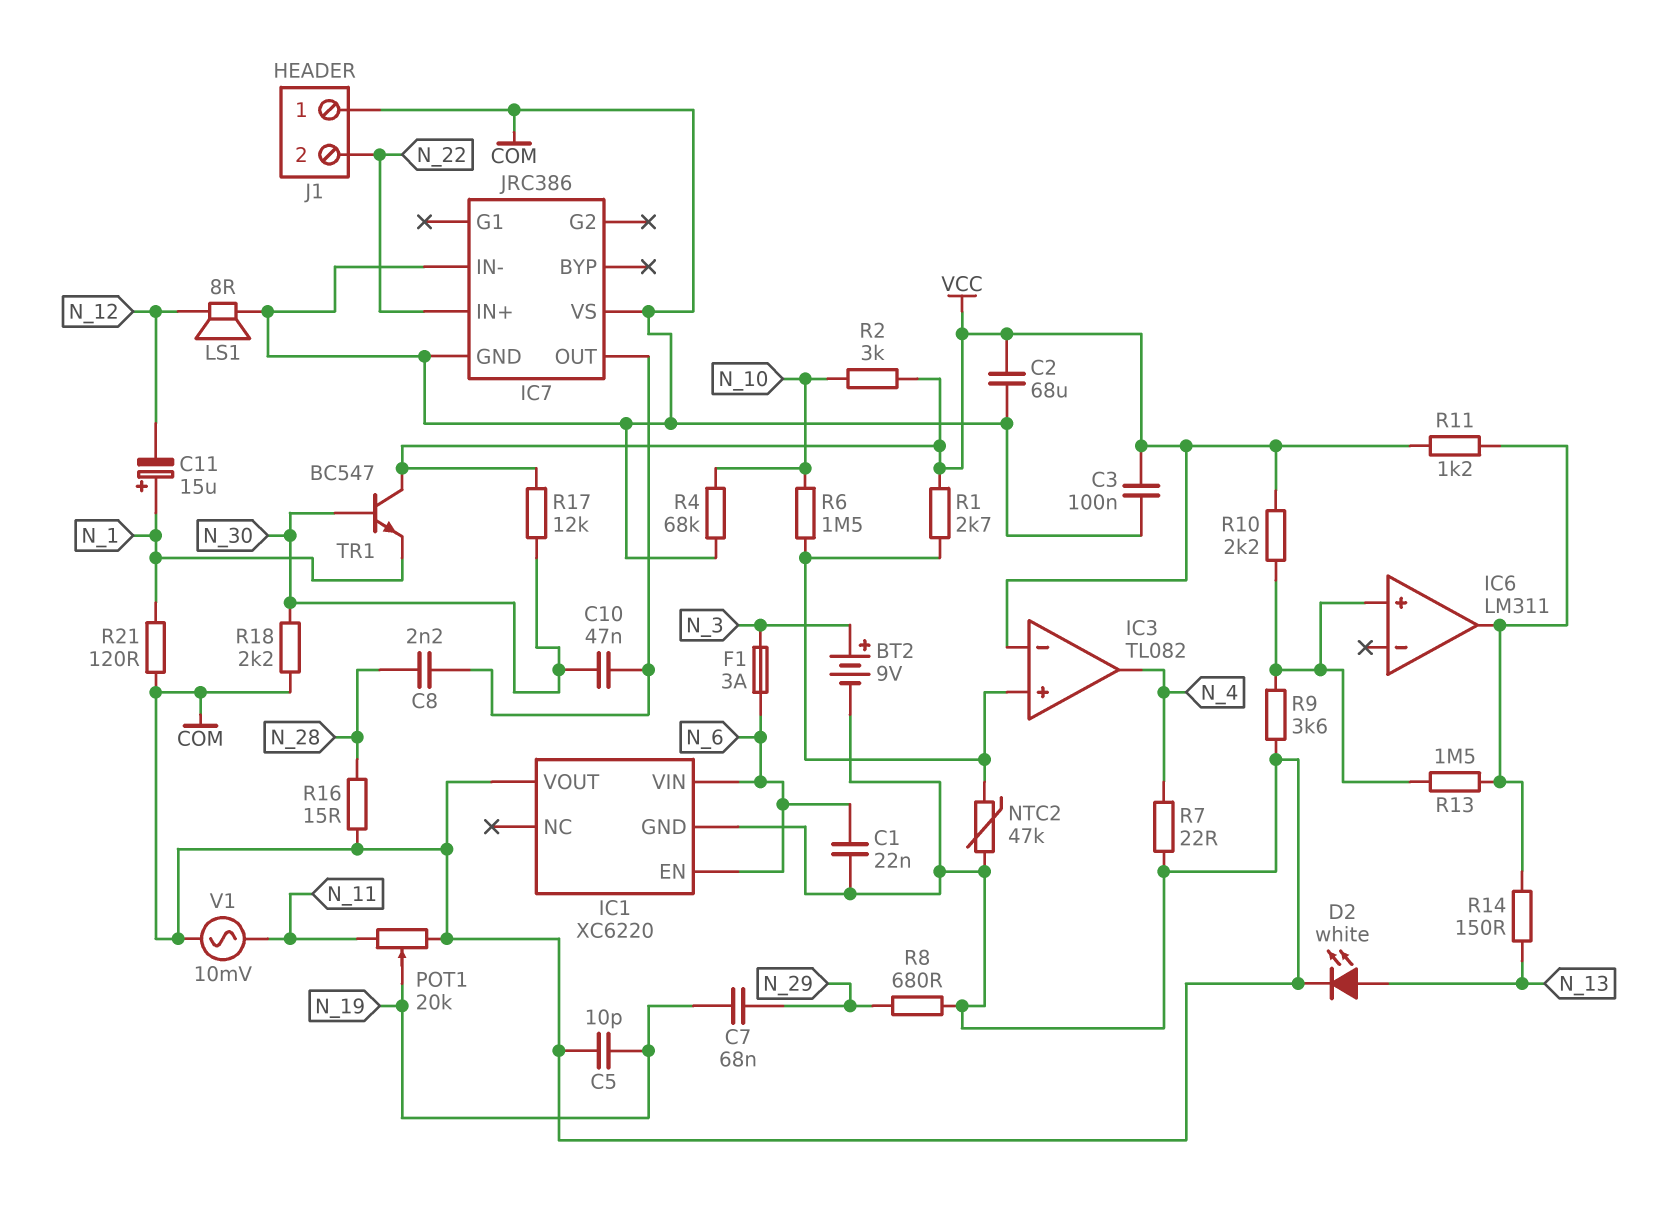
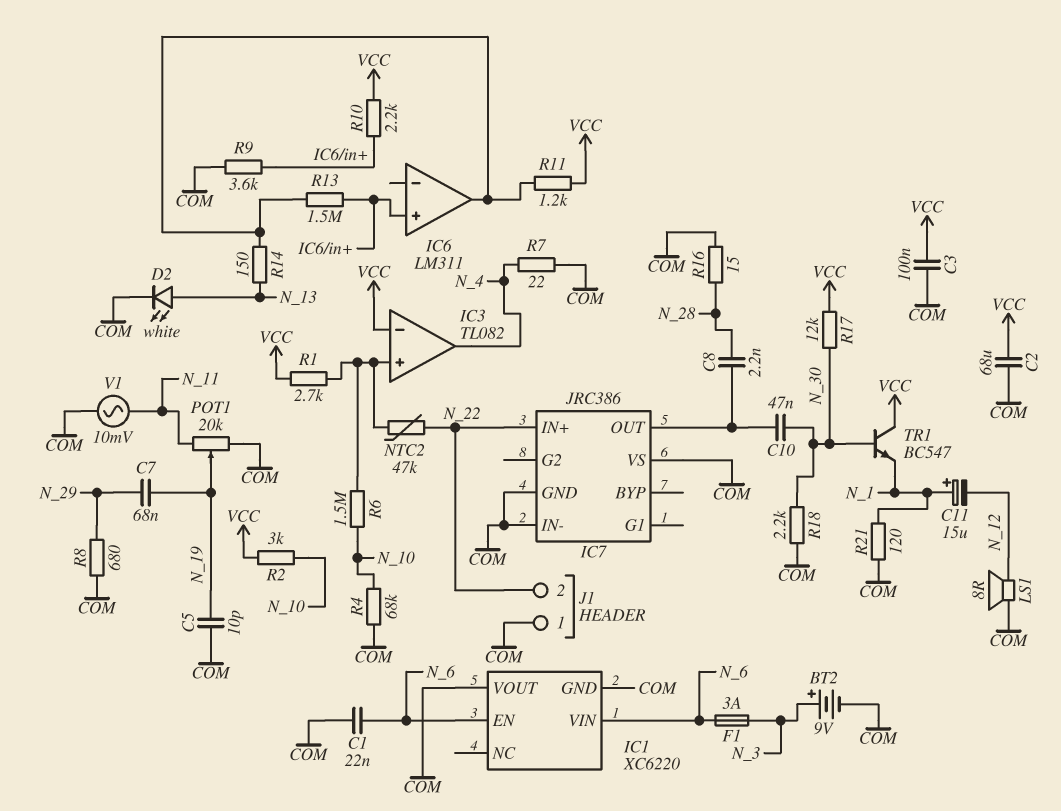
NTC2: 47k (COM, IC3/in+) -> 47k (IC3/in+, N_22)

